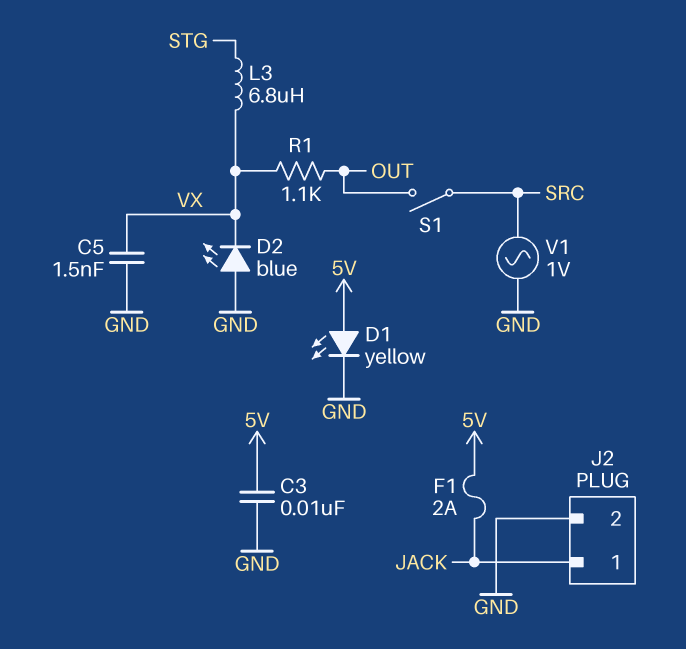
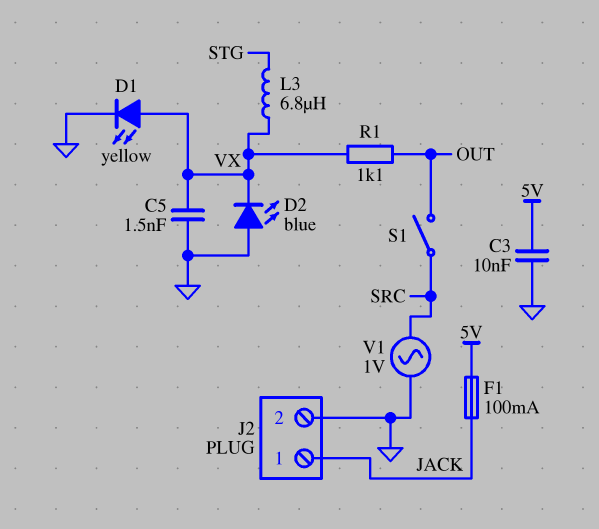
D1: LED yellow (A 5V, K GND) -> LED yellow (A VX, K GND)
F1: 2A (5V, JACK) -> 100mA (5V, JACK)

